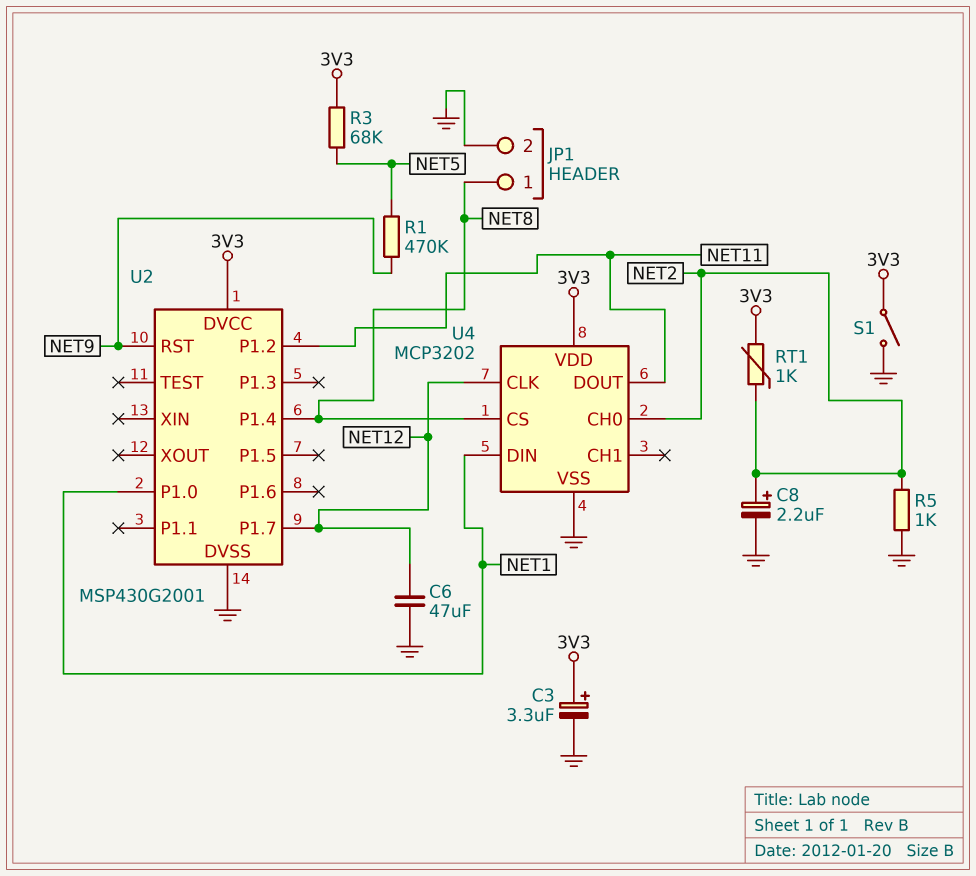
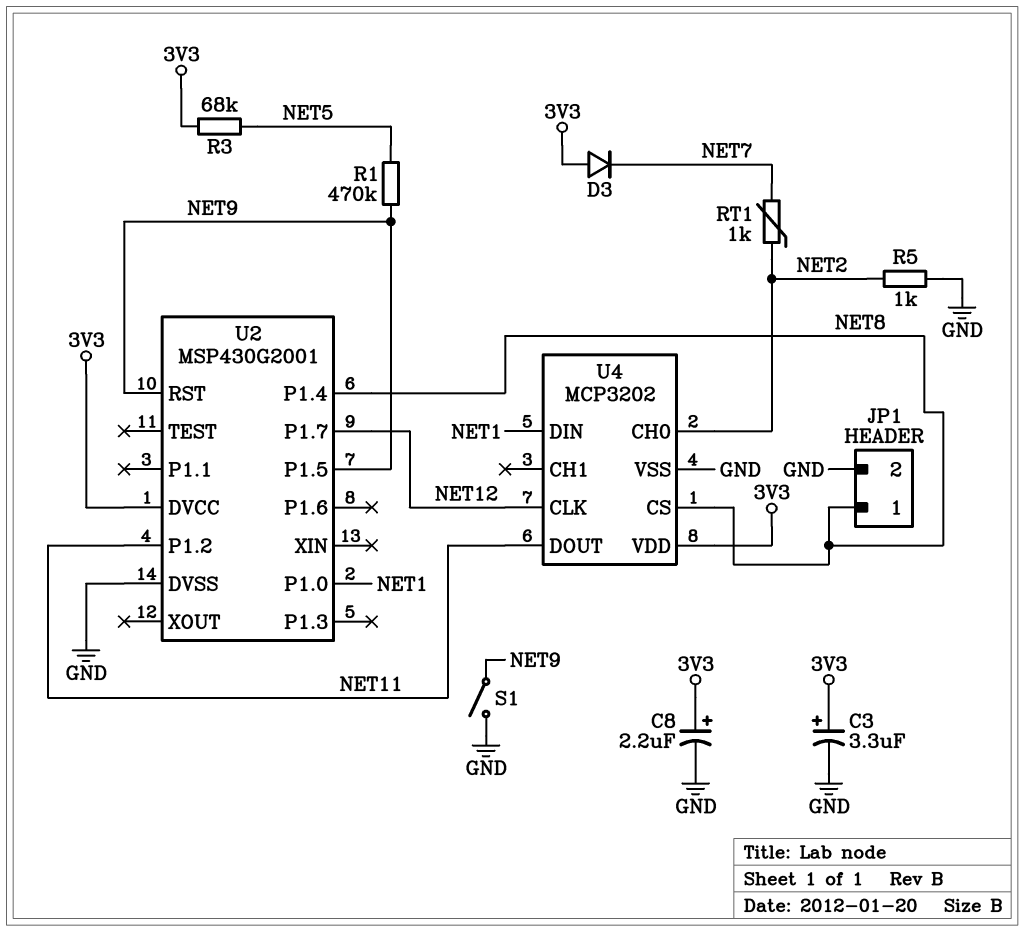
C6: 47uF (GND, NET12) -> none
C8: 2.2uF (plus NET2, minus GND) -> 2.2uF (plus 3V3, minus GND)
D3: none -> diode (A 3V3, K NET7)
RT1: 1k (3V3, NET2) -> 1k (NET2, NET7)
S1: switch (3V3, GND) -> switch (GND, NET9)
U2 pin P1.5: none -> NET9

